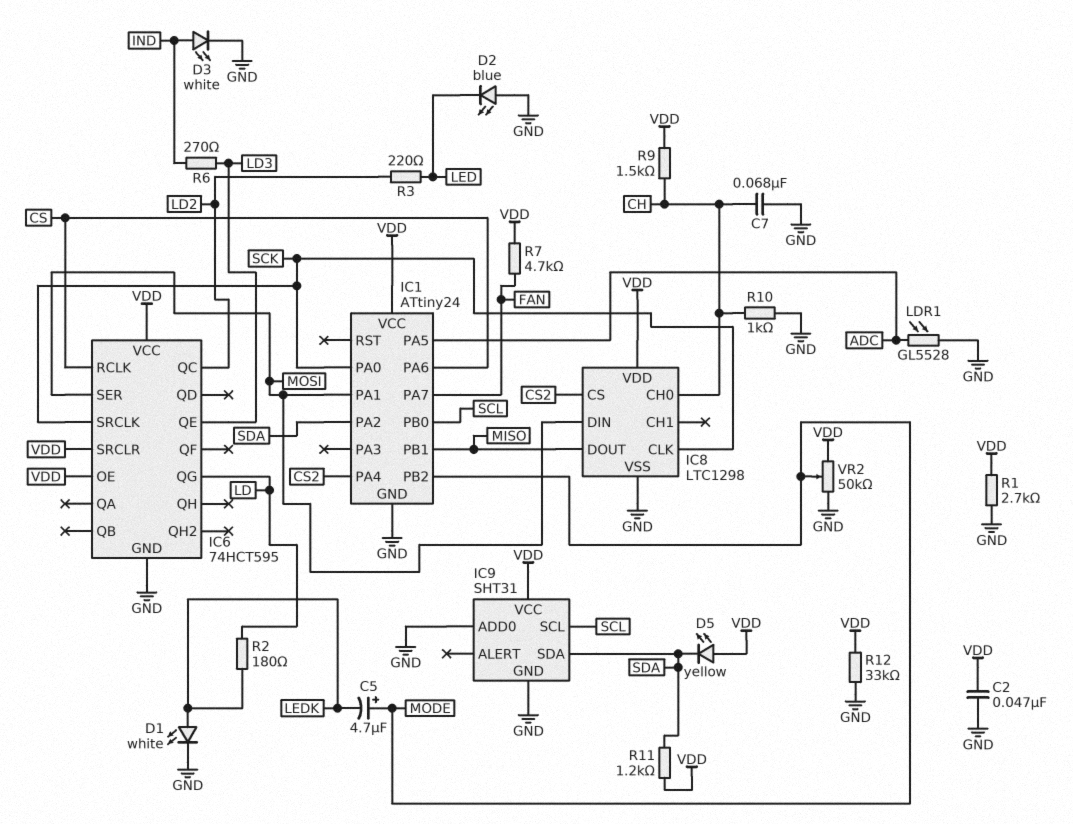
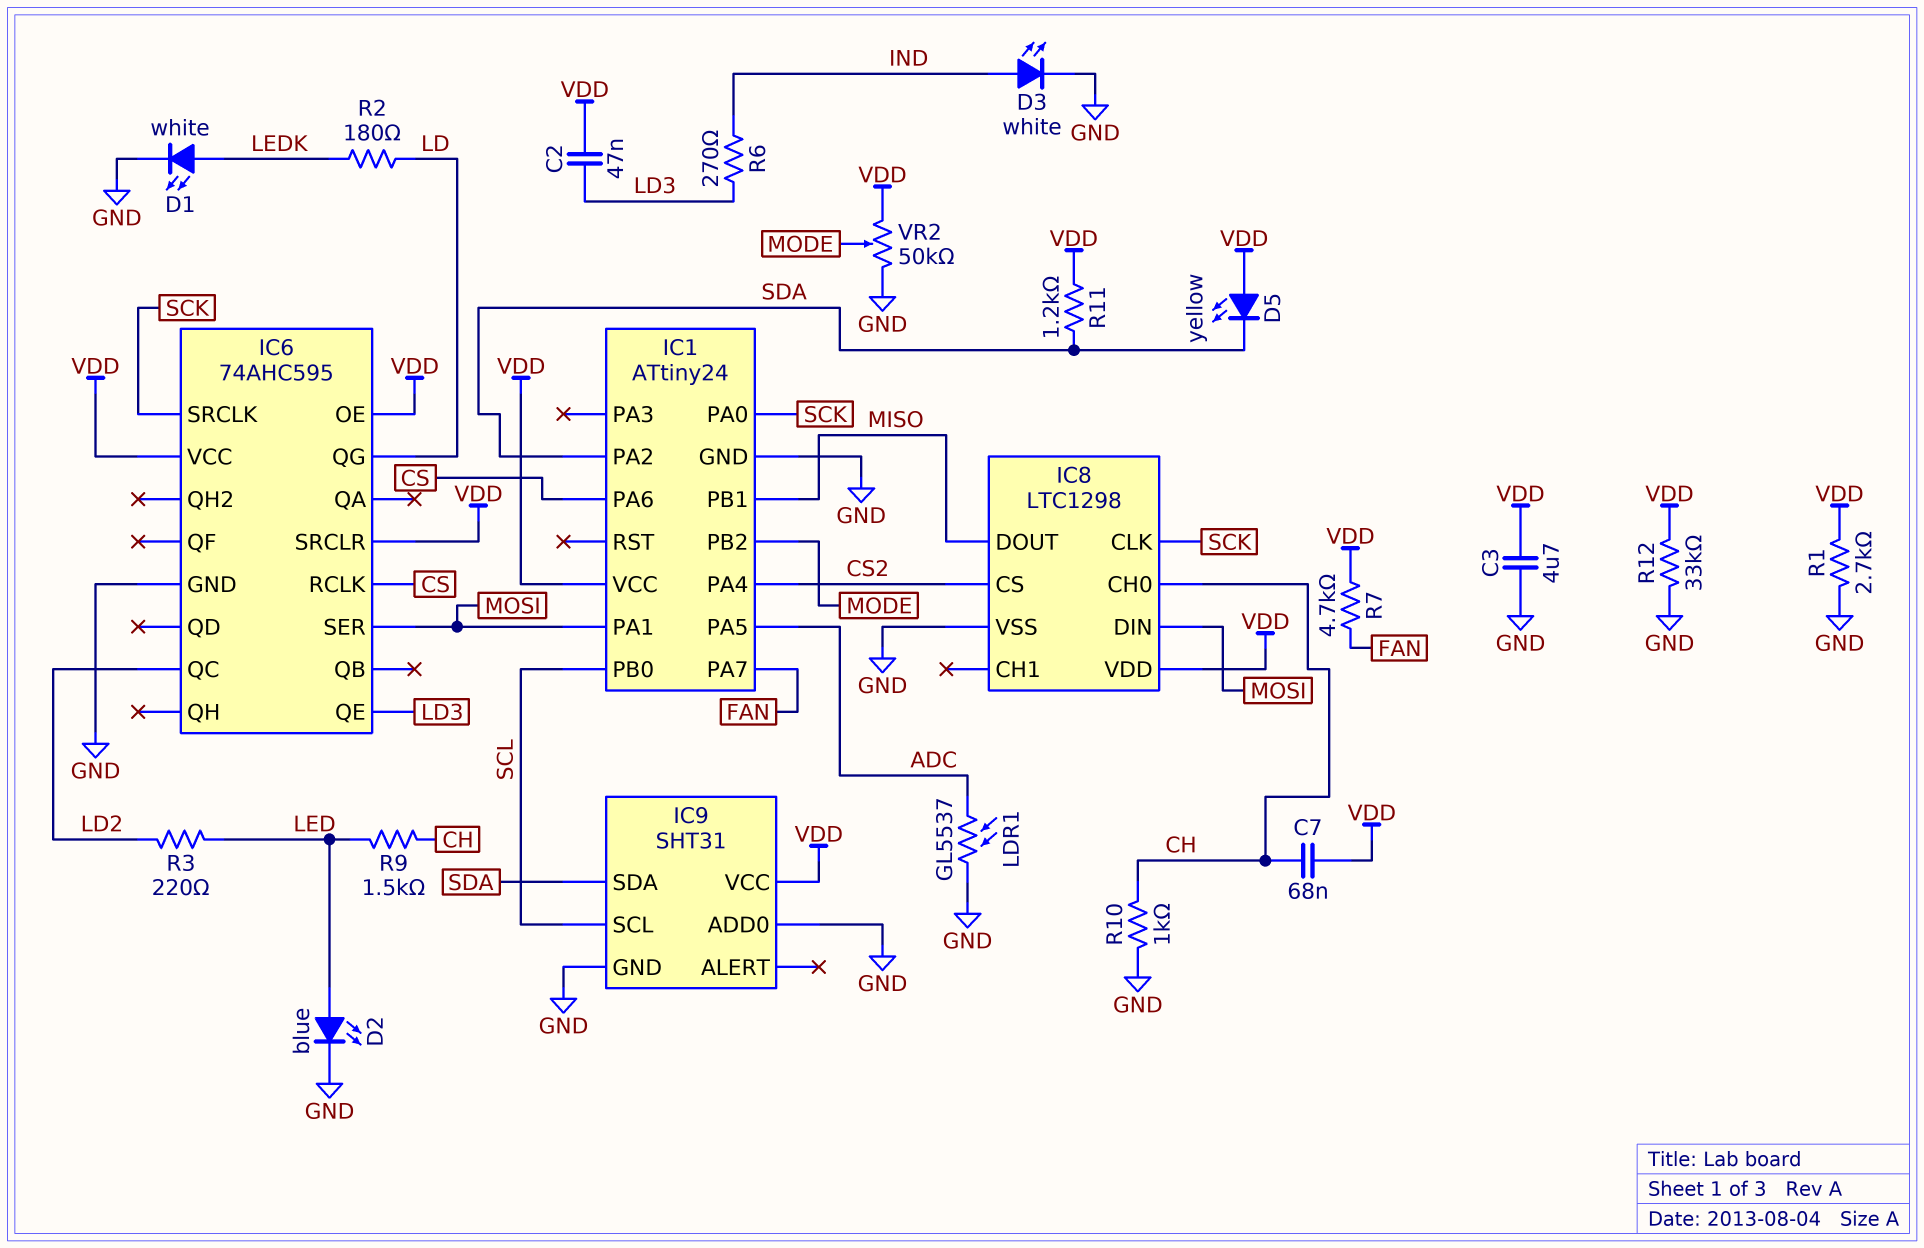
C2: 47nF (GND, VDD) -> 47nF (LD3, VDD)
C3: none -> 4.7uF (GND, VDD)
C5: 4.7uF (plus MODE, minus LEDK) -> none
C7: 68nF (CH, GND) -> 68nF (CH, VDD)
D2: LED blue (A GND, K LED) -> LED blue (A LED, K GND)
IC6: 74HCT595 -> 74AHC595
LDR1: GL5528 (ADC, GND) -> GL5537 (ADC, GND)
R9: 1.5k (CH, VDD) -> 1.5k (CH, LED)

